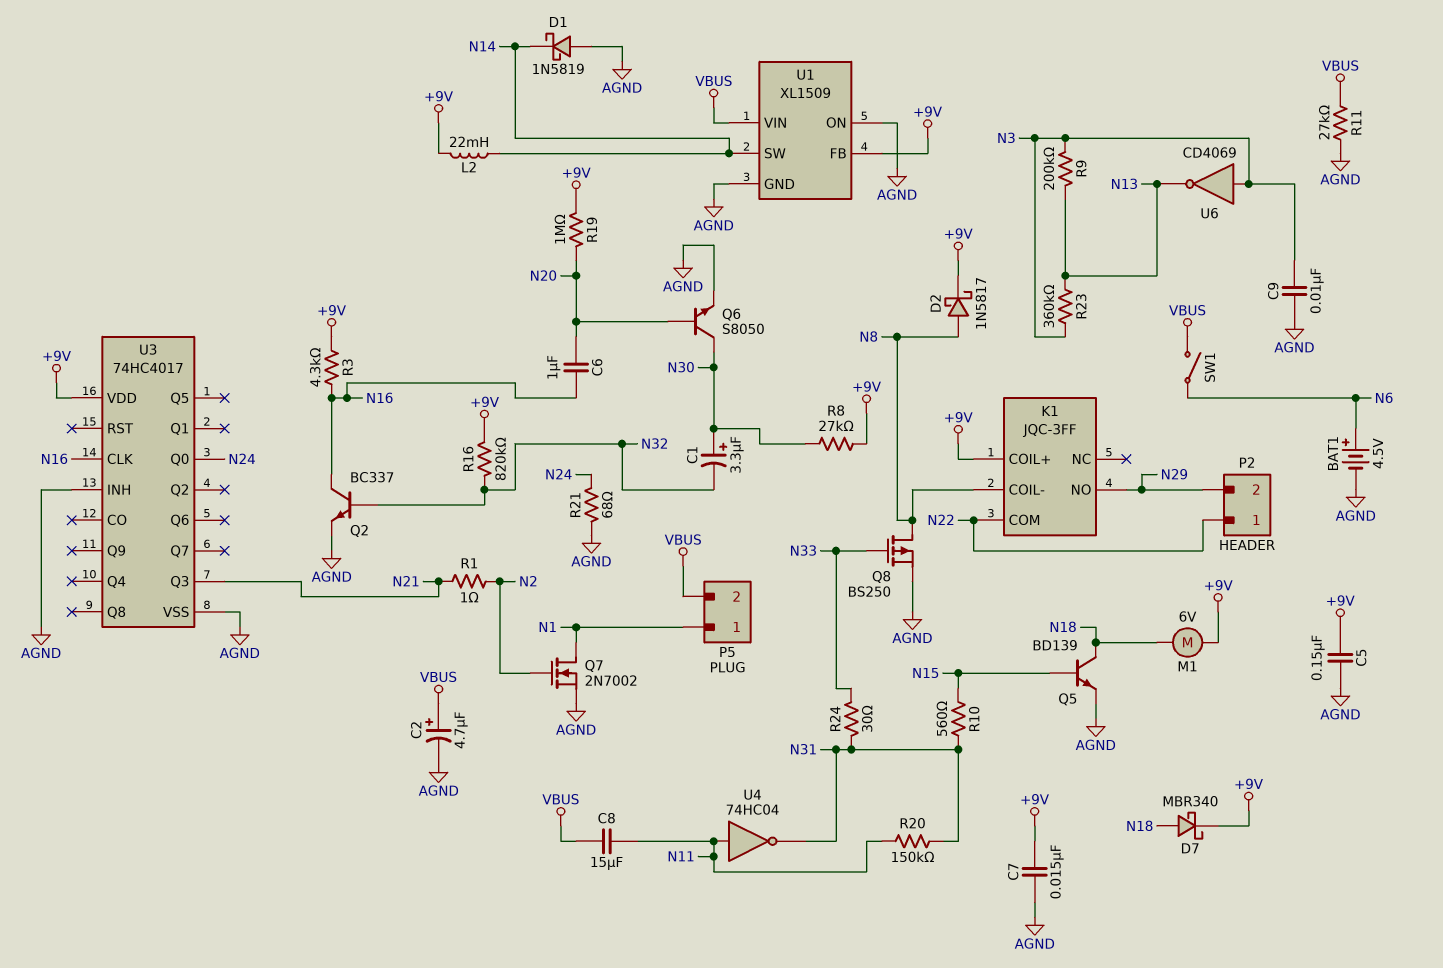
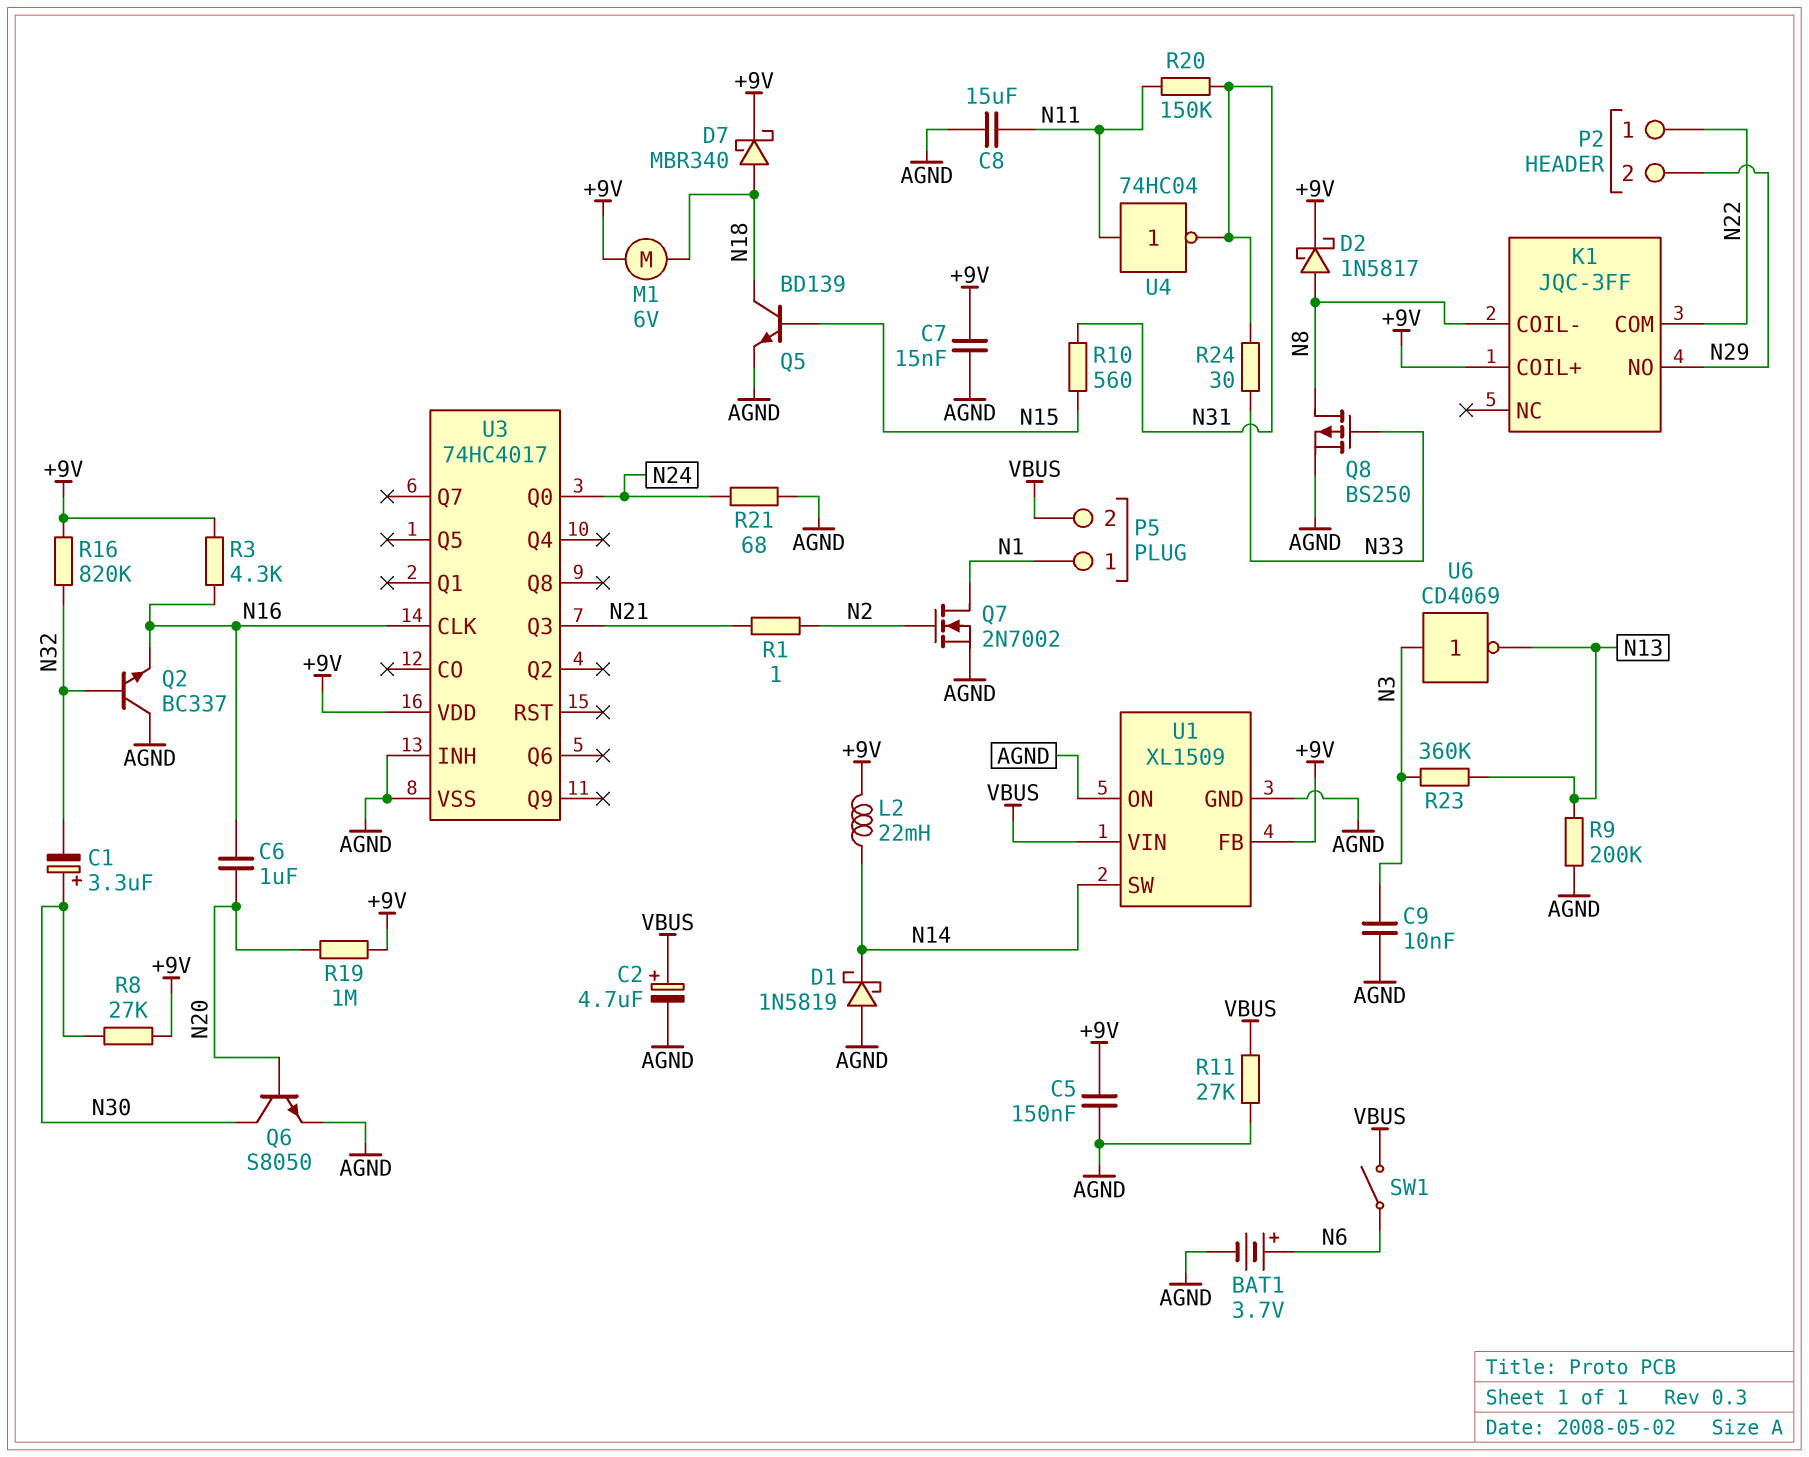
BAT1: 4.5V (plus N6, minus AGND) -> 3.7V (plus N6, minus AGND)
C8: 15uF (N11, VBUS) -> 15uF (AGND, N11)
Q2: NPN BC337 (B N32, C N16, E AGND) -> NPN BC337 (B N32, C AGND, E N16)
R9: 200k (N3, N13) -> 200k (AGND, N13)

